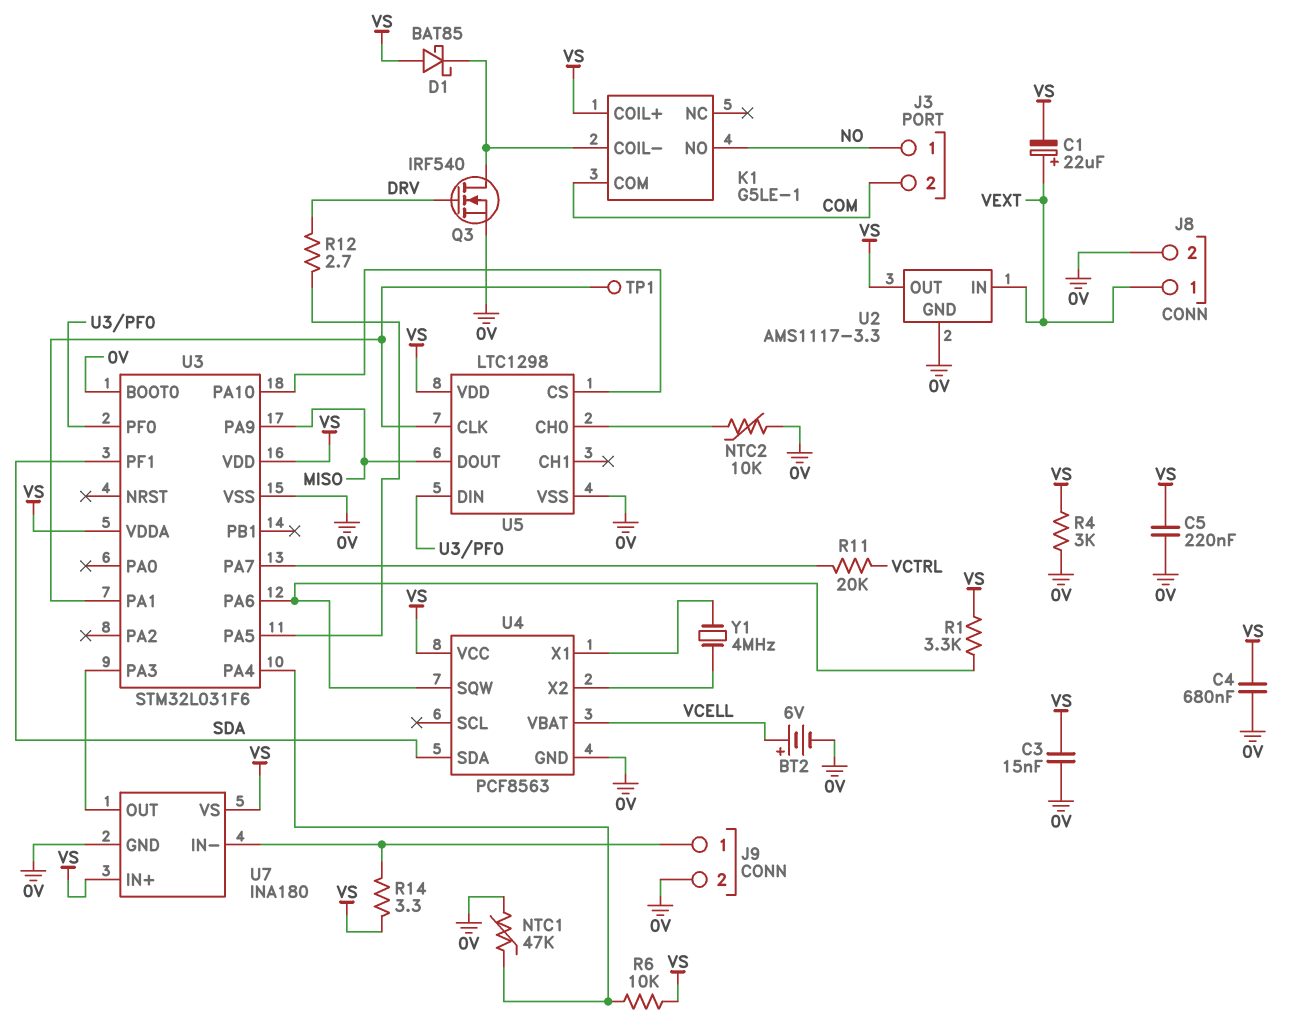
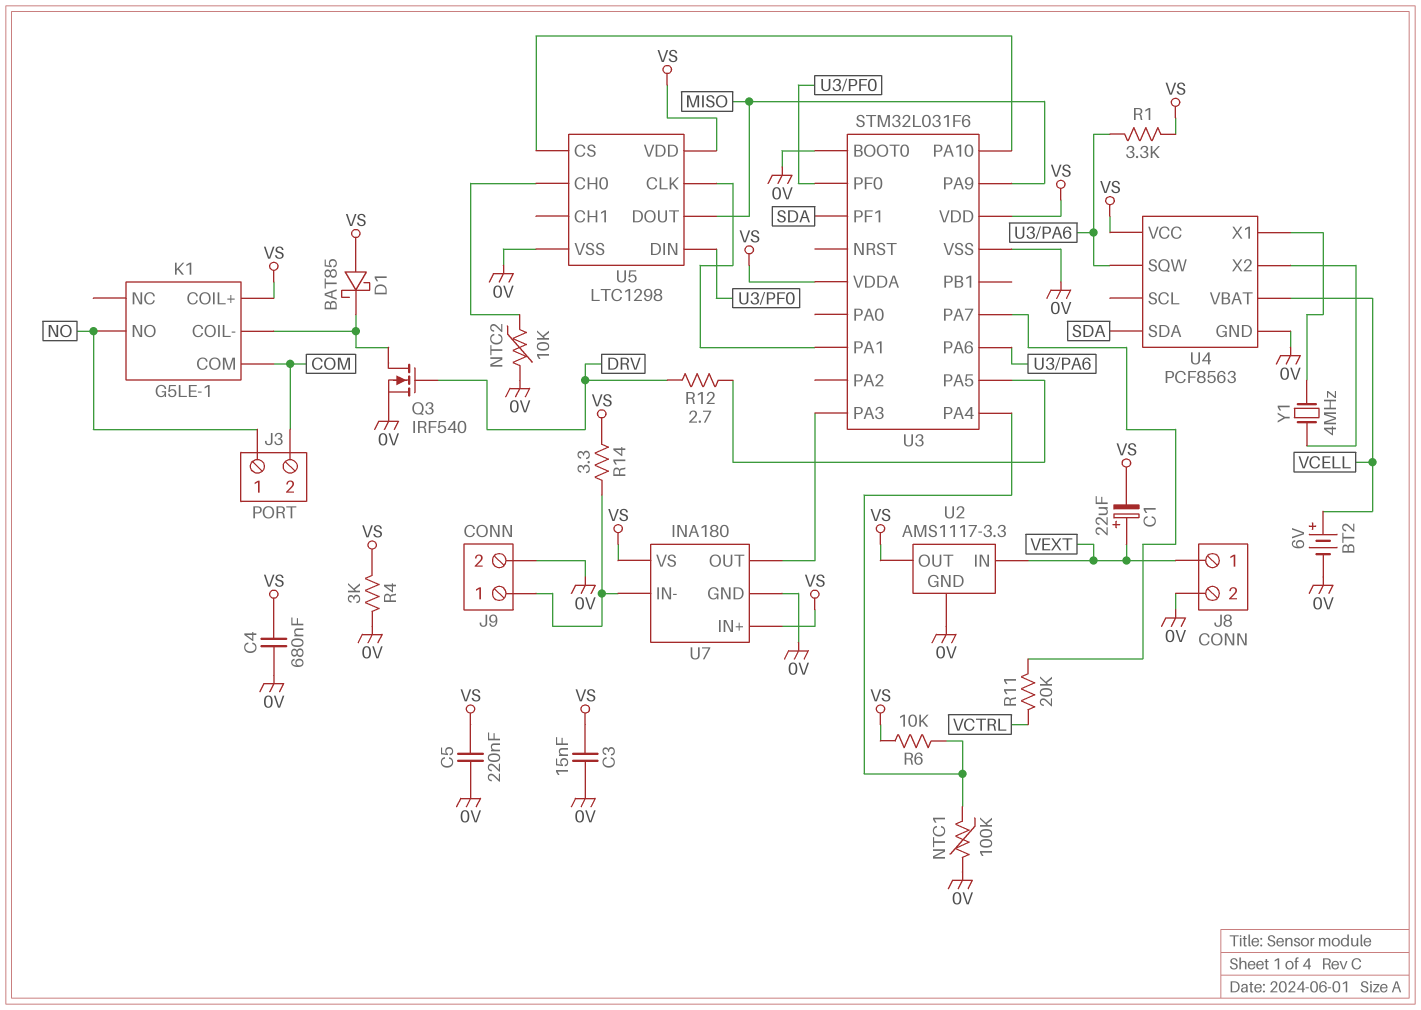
NTC1: 47k (0V, U3/PA4) -> 100k (0V, U3/PA4)
TP1: test point (U3/PA1) -> none

